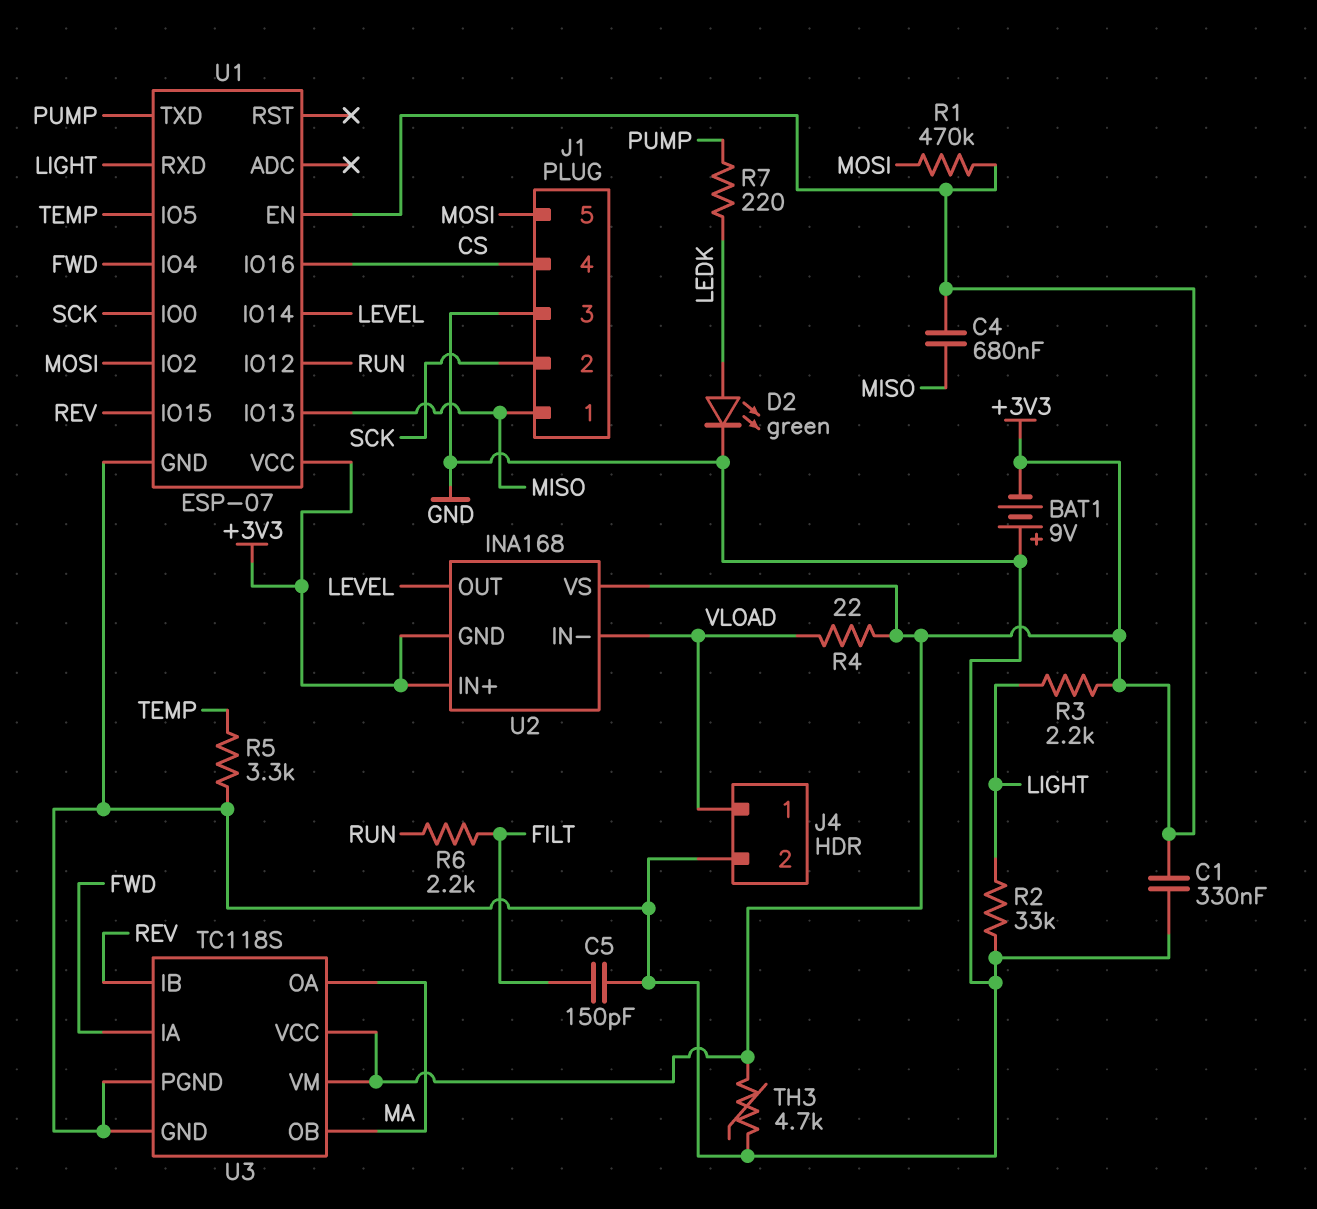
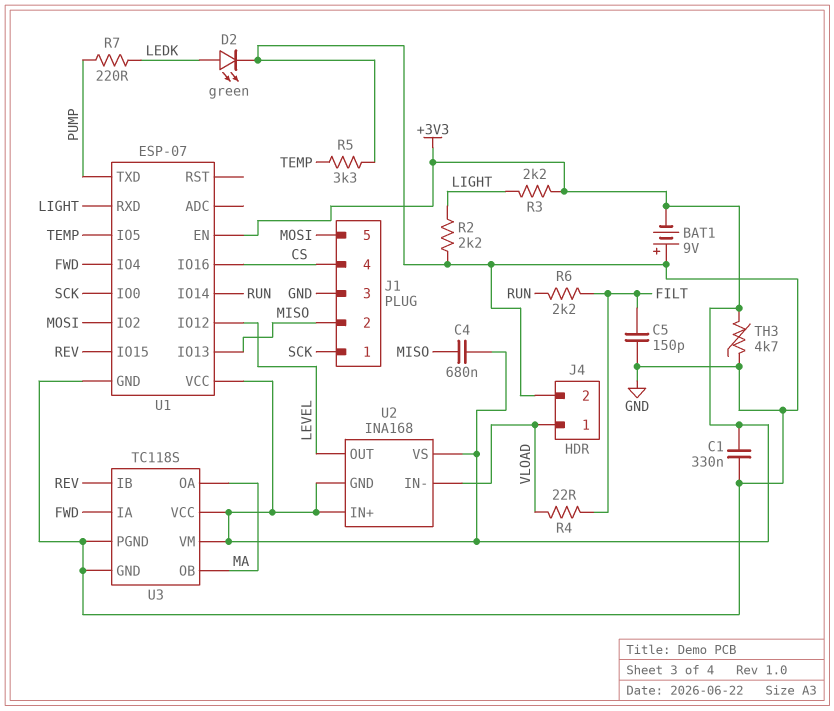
J1 pin 1: MISO -> SCK
J1 pin 2: SCK -> MISO
R1: 470k (+3V3, MOSI) -> none
R2: 33k (GND, LIGHT) -> 2.2k (GND, LIGHT)
R4: 22 (+3V3, VLOAD) -> 22 (FILT, VLOAD)
U1 pin IO12: RUN -> LEVEL
U1 pin IO14: LEVEL -> RUN

